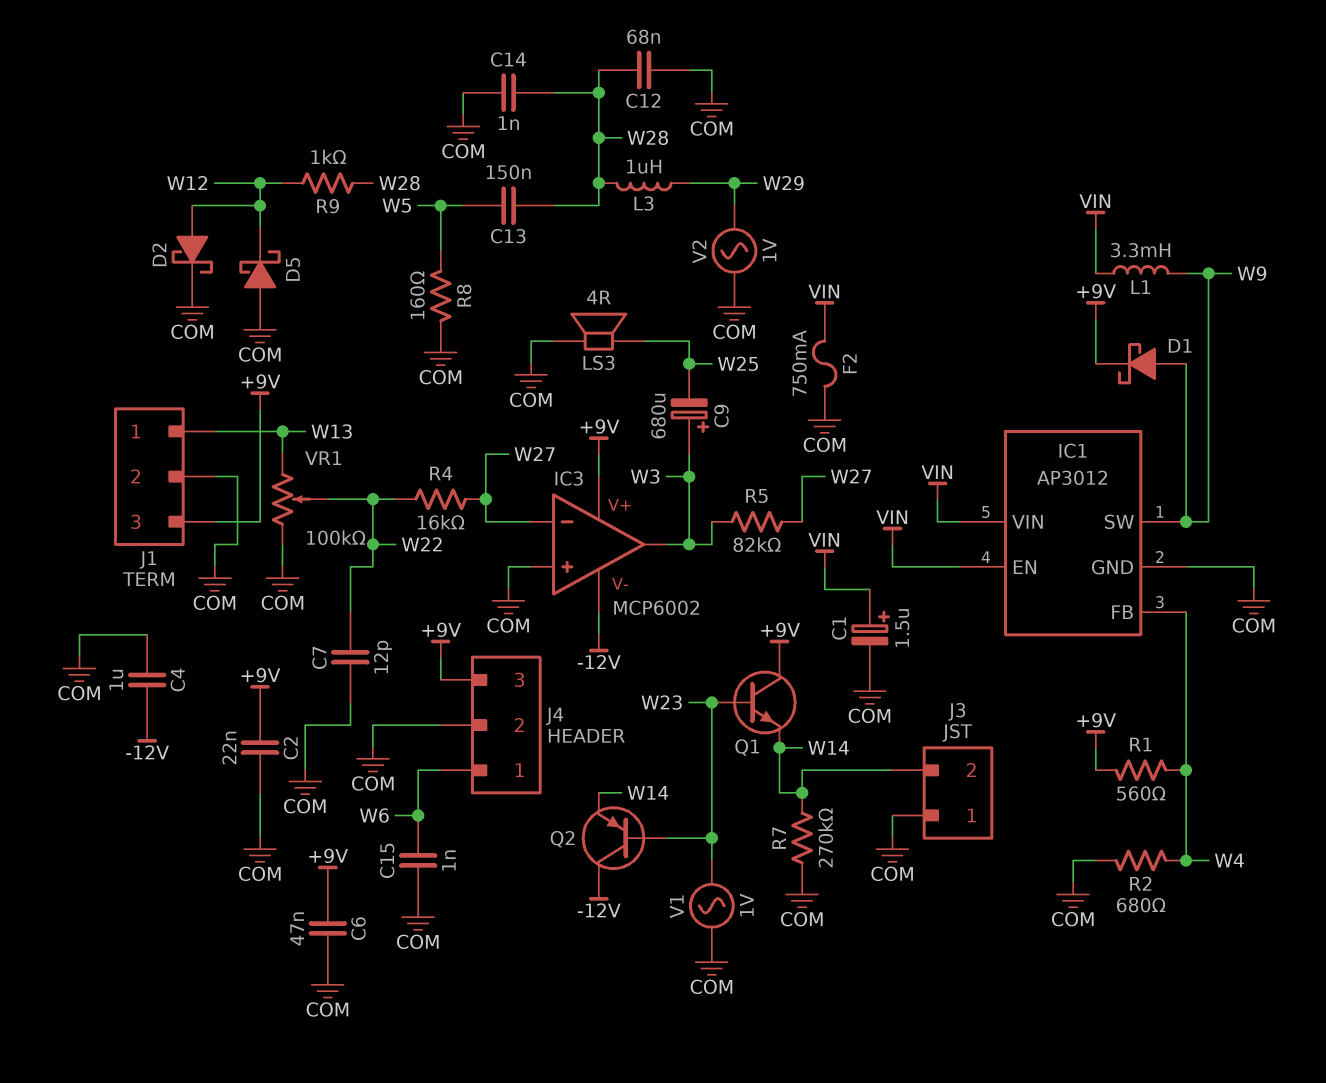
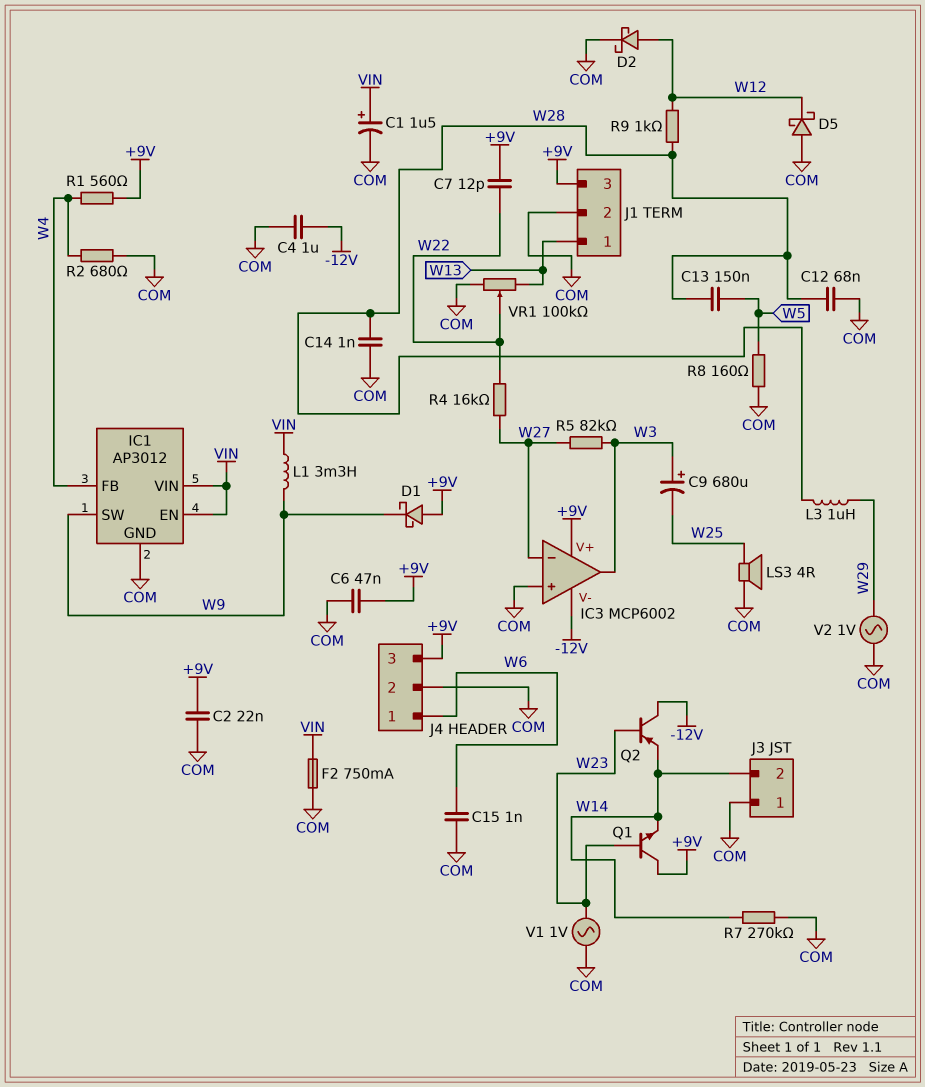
C7: 12pF (COM, W22) -> 12pF (+9V, W22)
D1: schottky (A W9, K +9V) -> schottky (A +9V, K W9)

